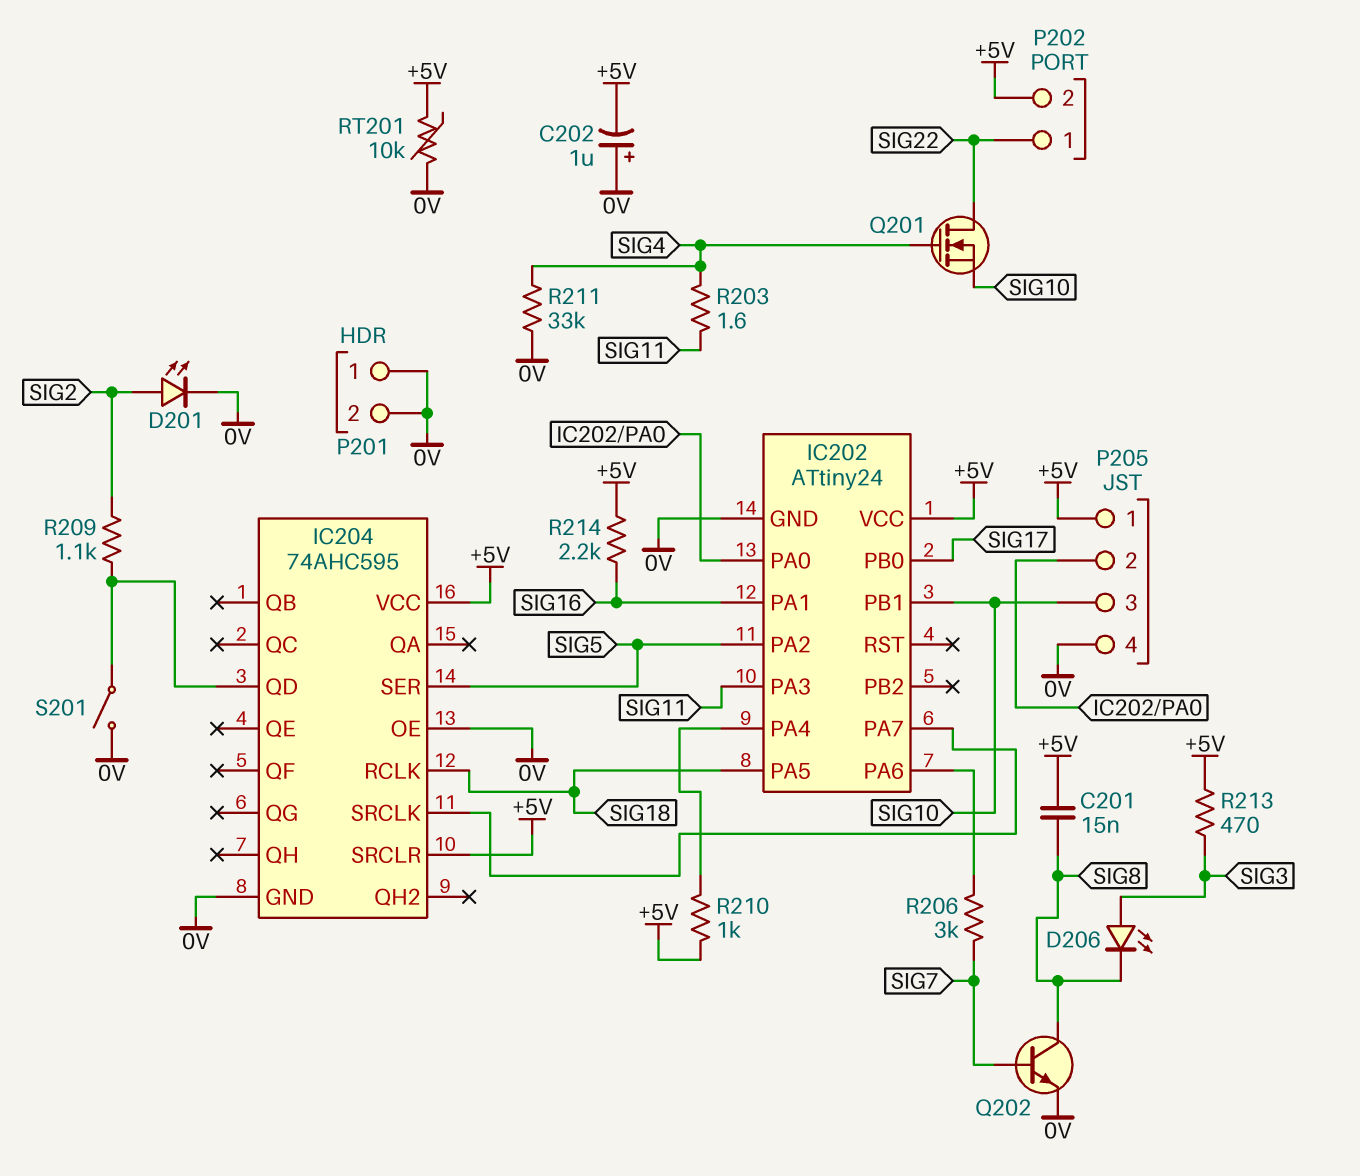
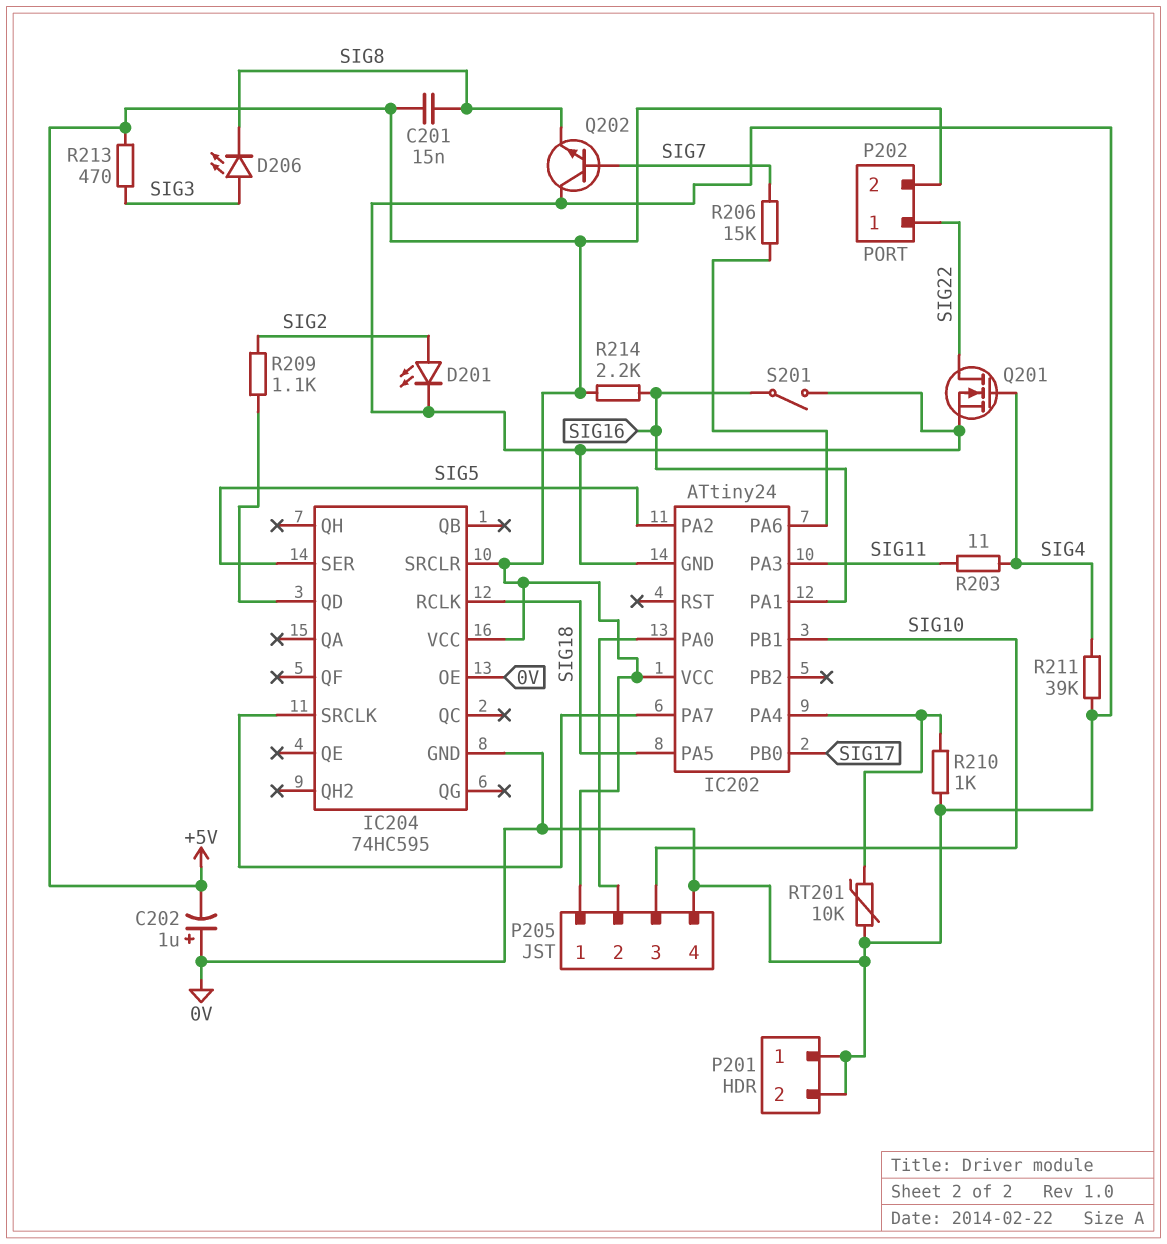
IC204: 74AHC595 -> 74HC595
Q201: NMOS (G SIG4, D SIG22, S SIG10) -> NMOS (G SIG4, D SIG22, S 0V)
Q202: NPN (B SIG7, C SIG8, E 0V) -> NPN (B SIG7, C 0V, E SIG8)
R203: 1.6 (SIG4, SIG11) -> 11 (SIG4, SIG11)
R206: 3k (IC202/PA6, SIG7) -> 15k (IC202/PA6, SIG7)
R210: 1k (+5V, IC202/PA4) -> 1k (0V, IC202/PA4)
R211: 33k (0V, SIG4) -> 39k (0V, SIG4)
RT201: 10k (+5V, 0V) -> 10k (0V, IC202/PA4)
S201: switch (0V, IC204/QD) -> switch (0V, SIG16)

